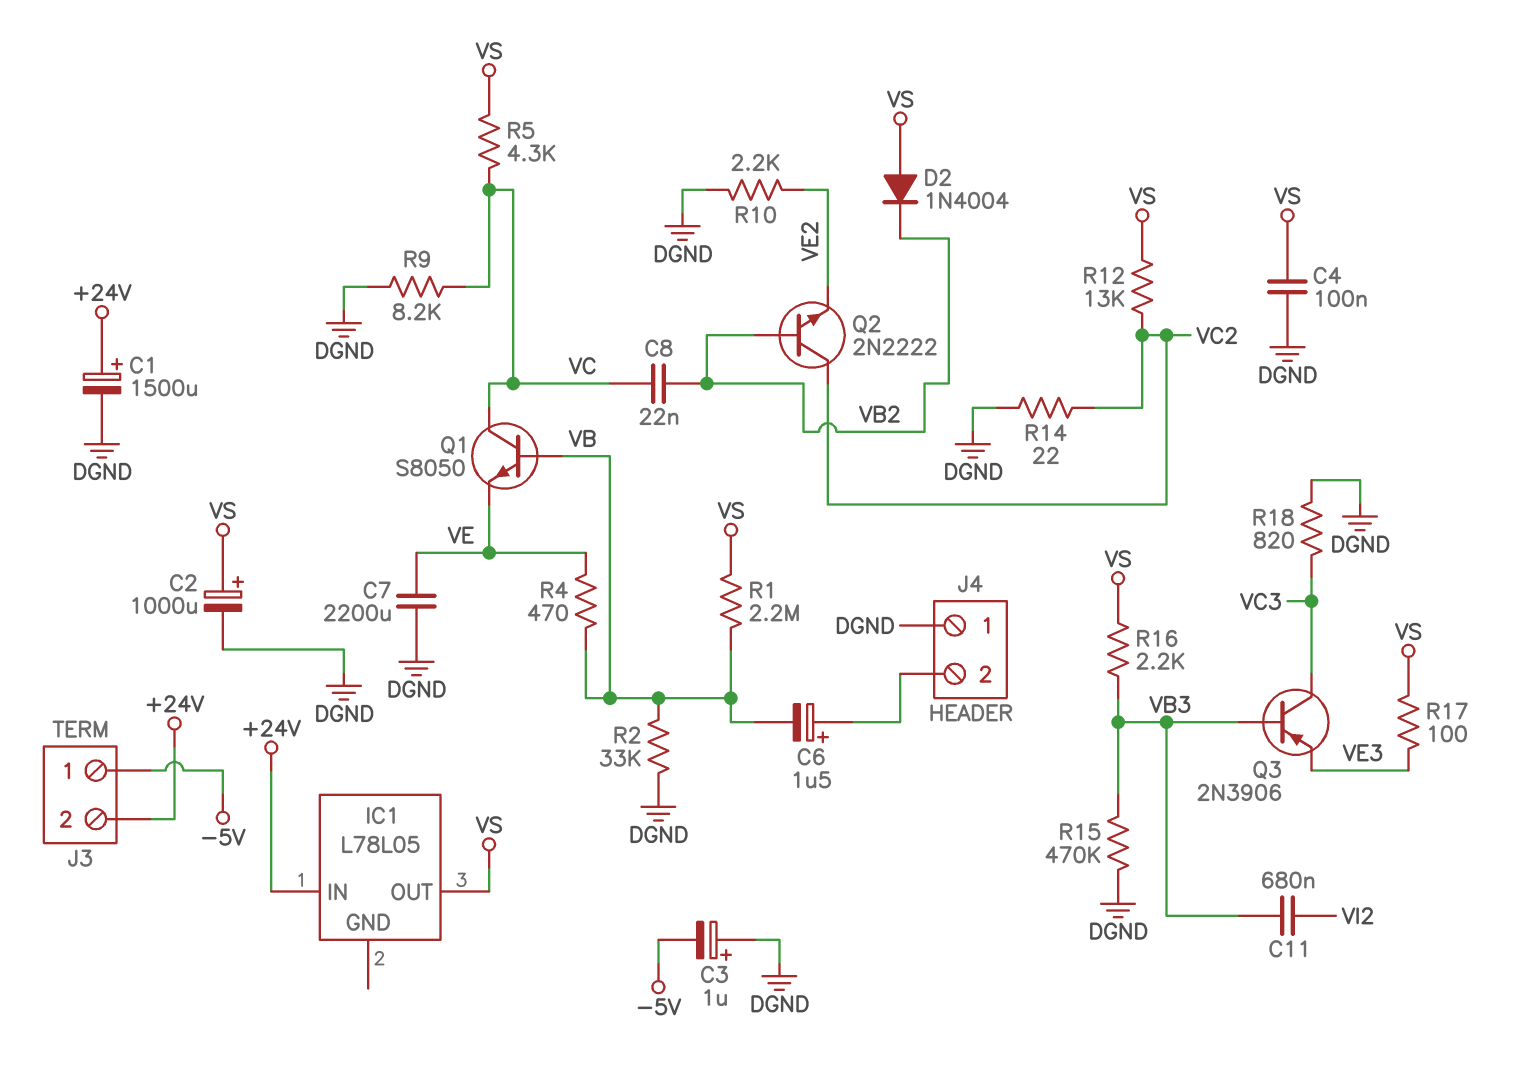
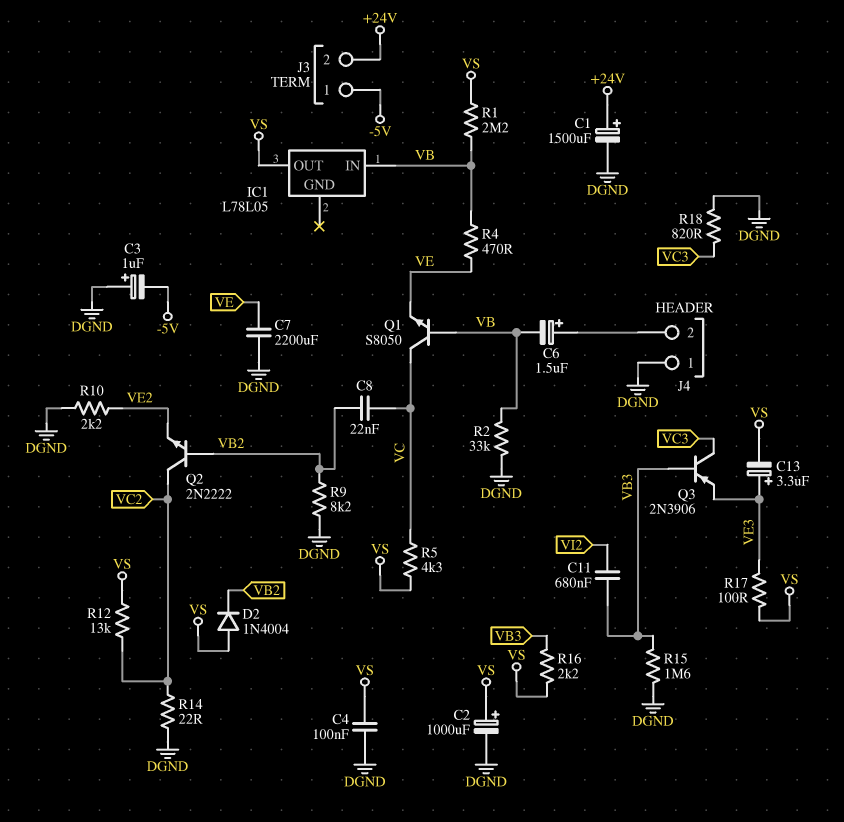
C13: none -> 3.3uF (plus VE3, minus VS)
IC1 pin IN: +24V -> VB
R9: 8.2k (DGND, VC) -> 8.2k (DGND, VB2)
R15: 470k (DGND, VB3) -> 1.6M (DGND, VB3)

